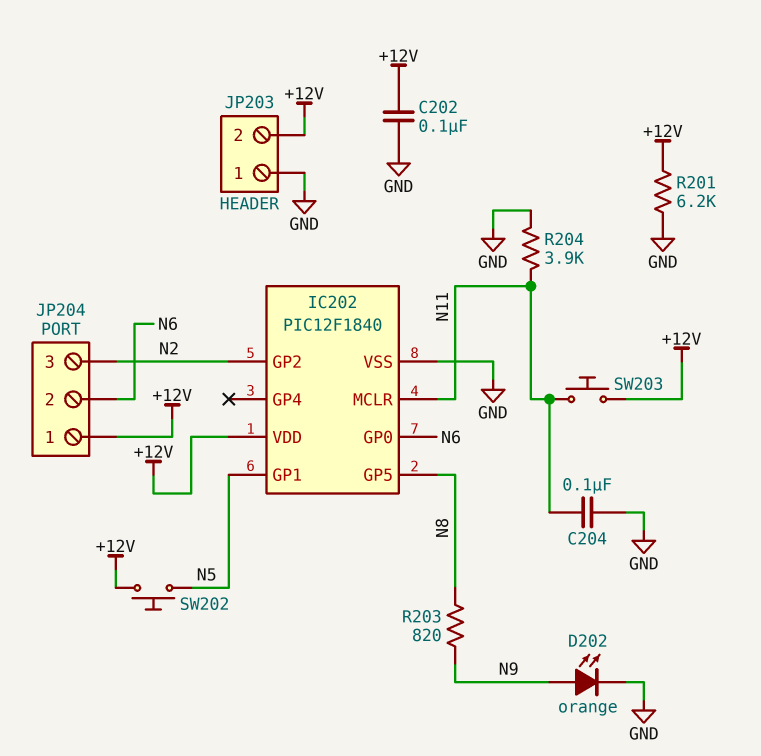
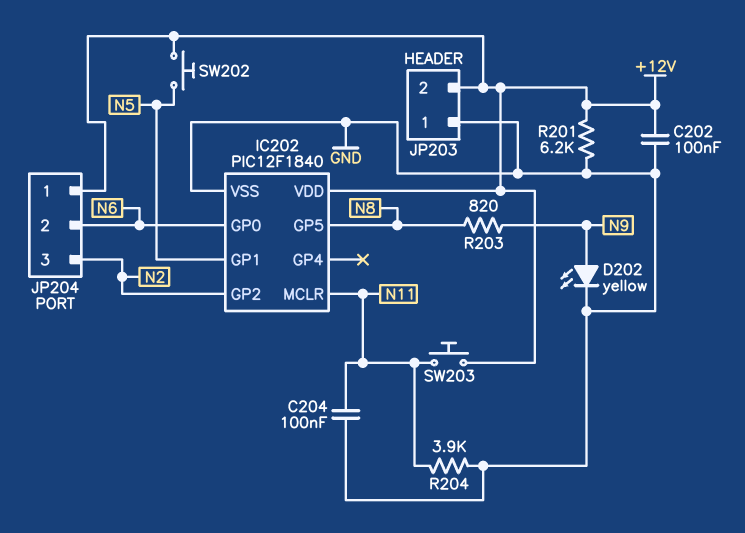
D202: LED orange (A N9, K GND) -> LED yellow (A N9, K GND)

